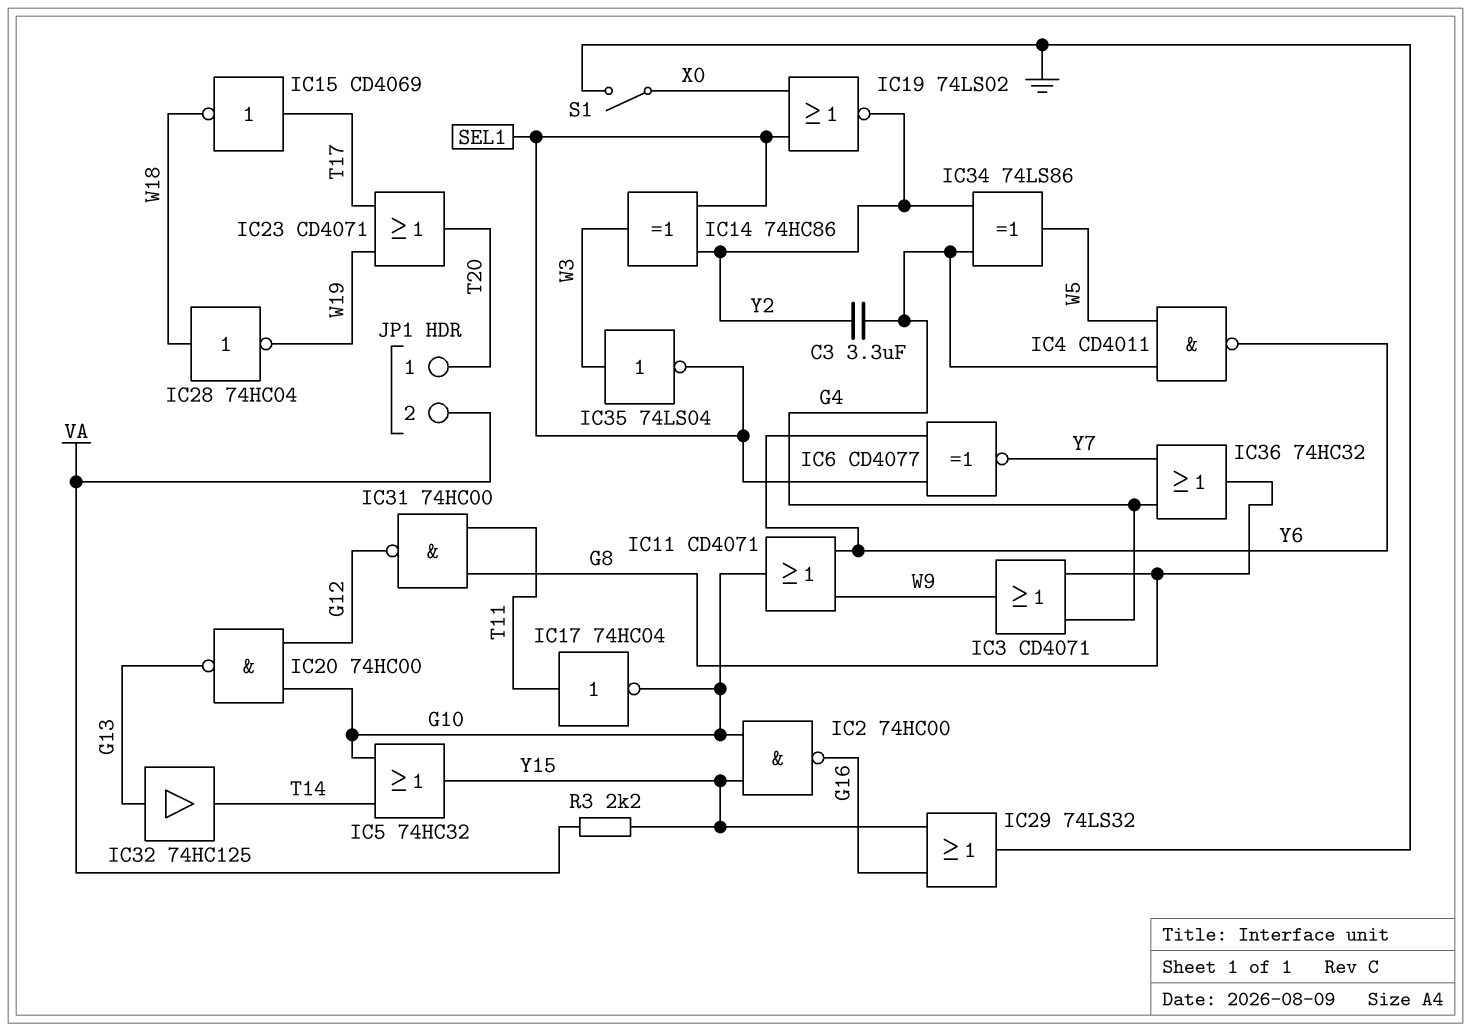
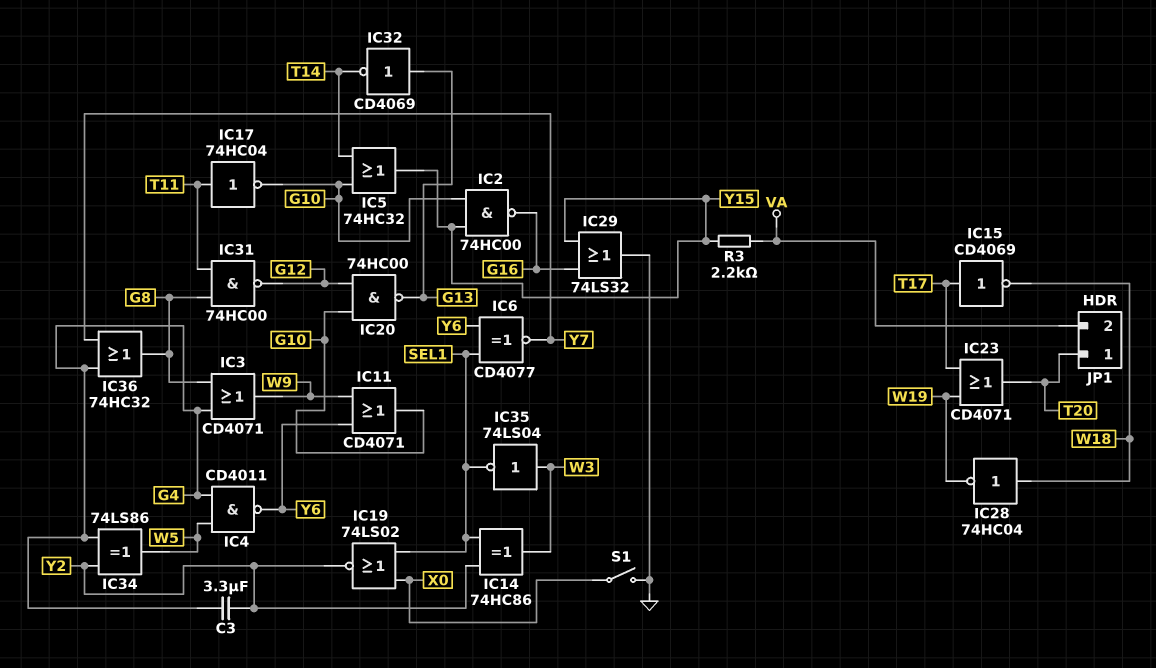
IC32: buffer 74HC125 (in G13, out T14) -> NOT CD4069 (in G13, out T14)

